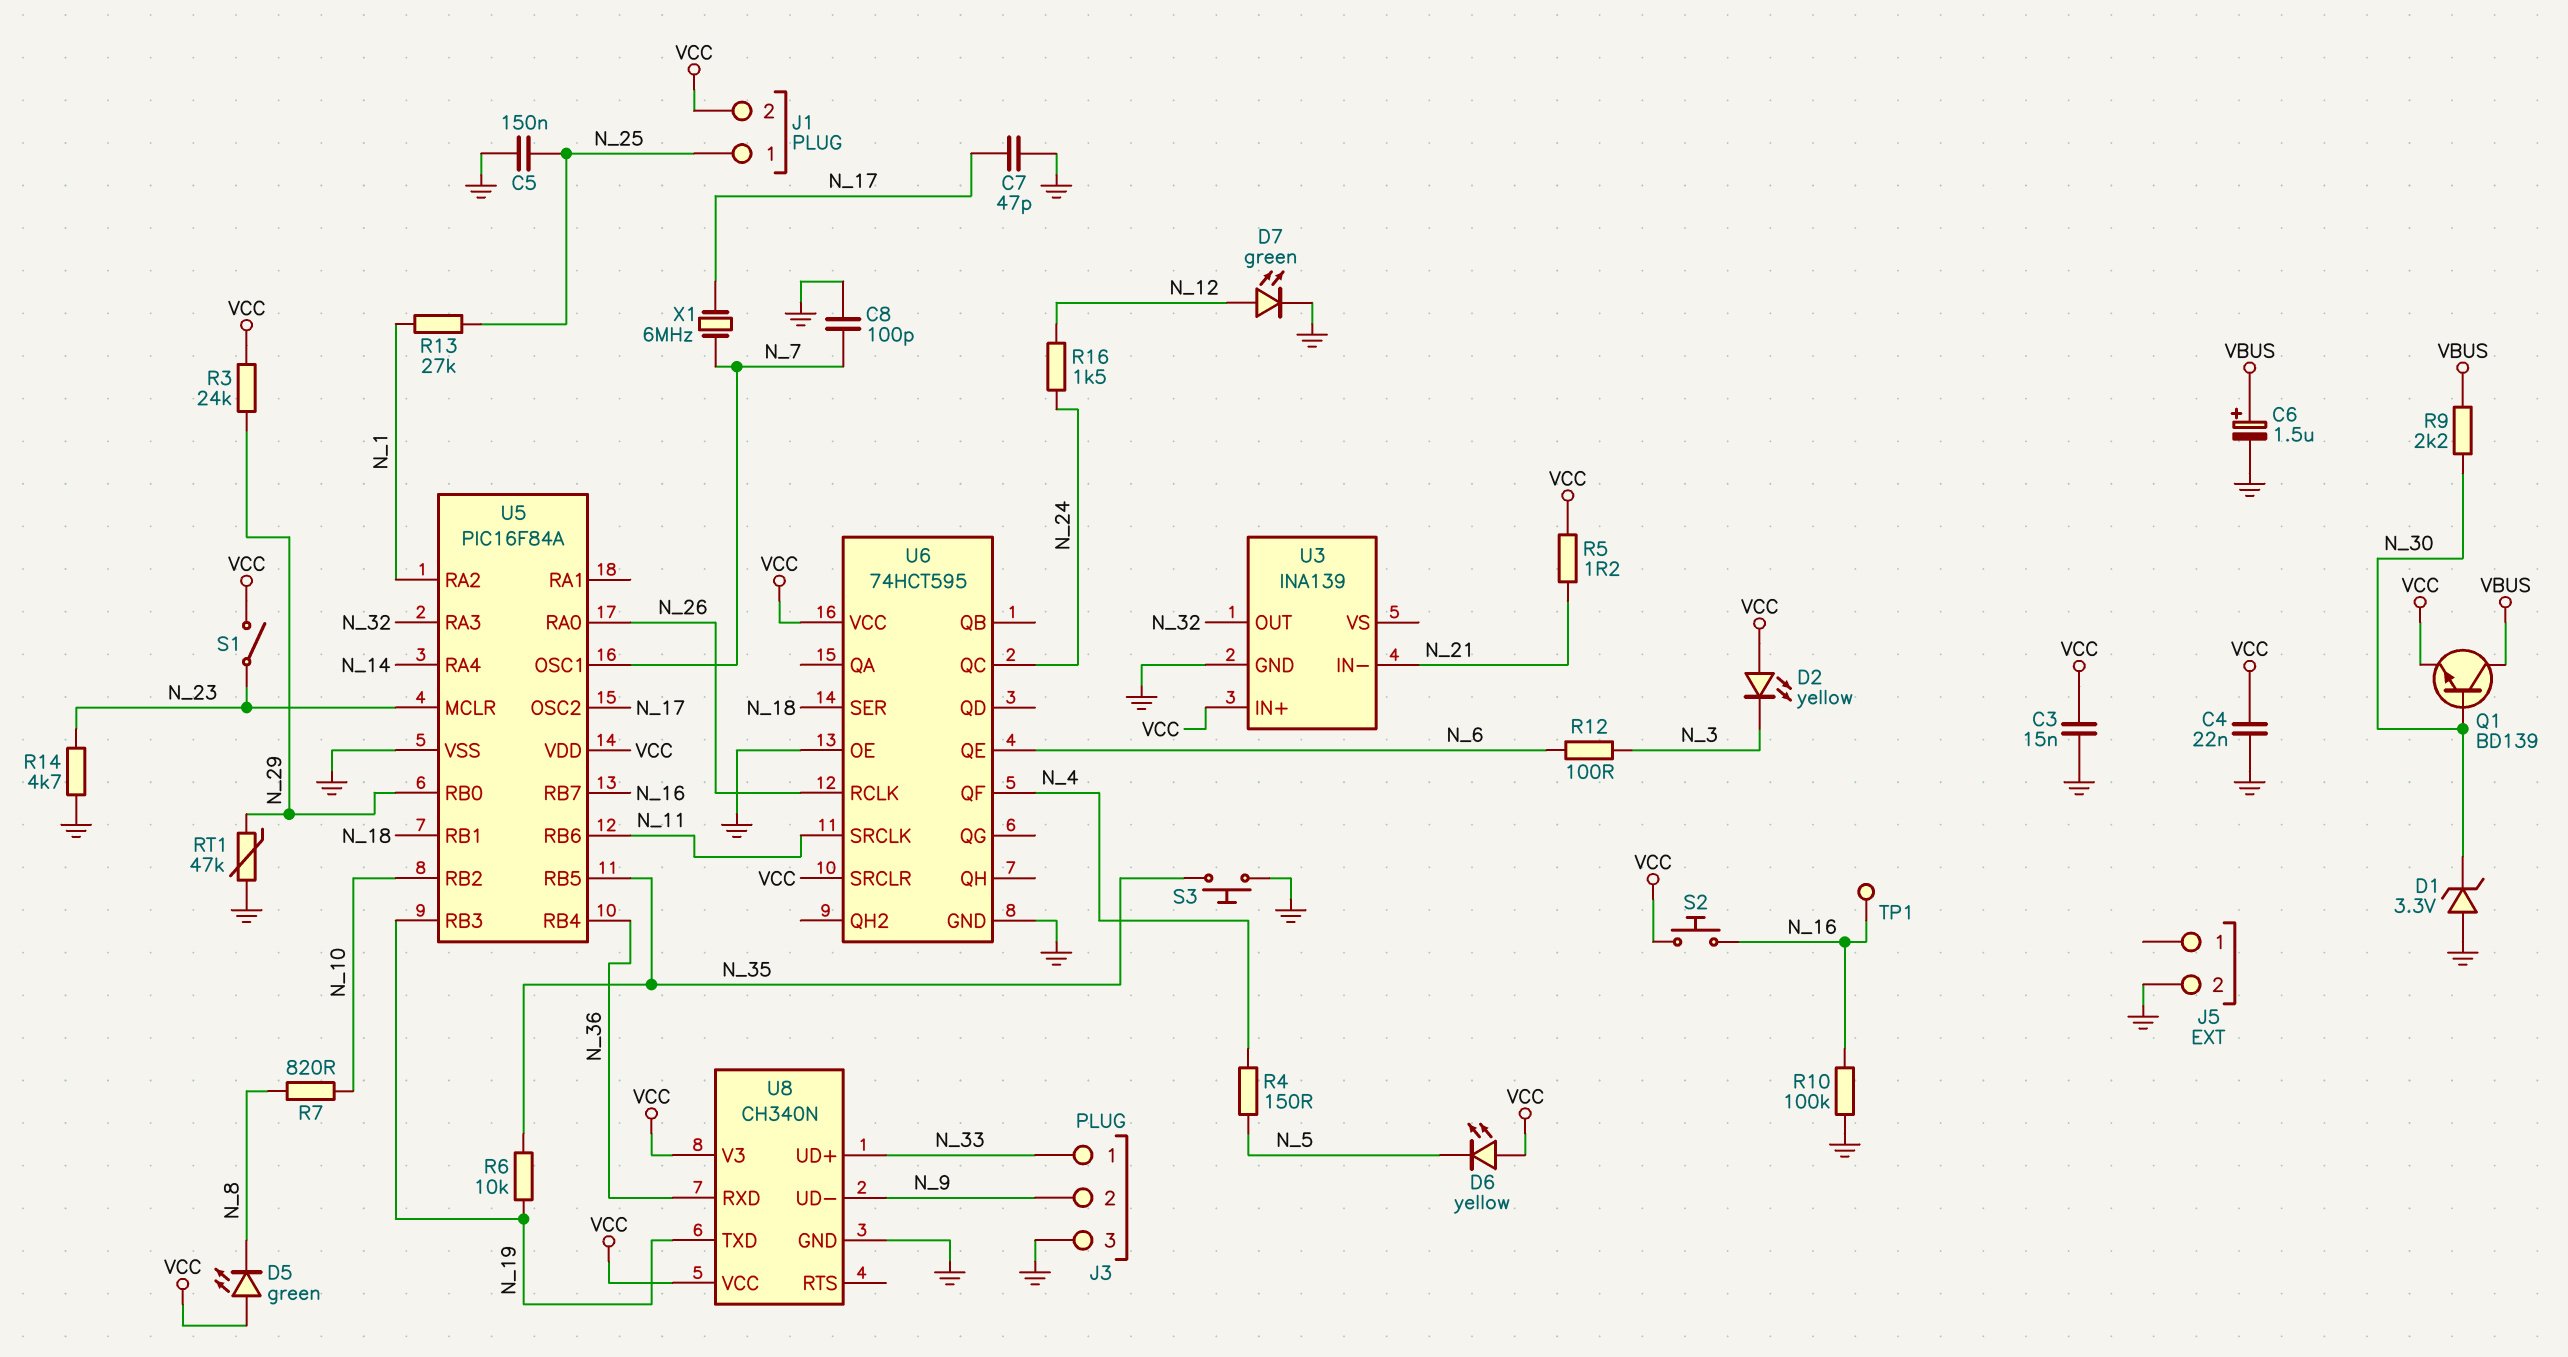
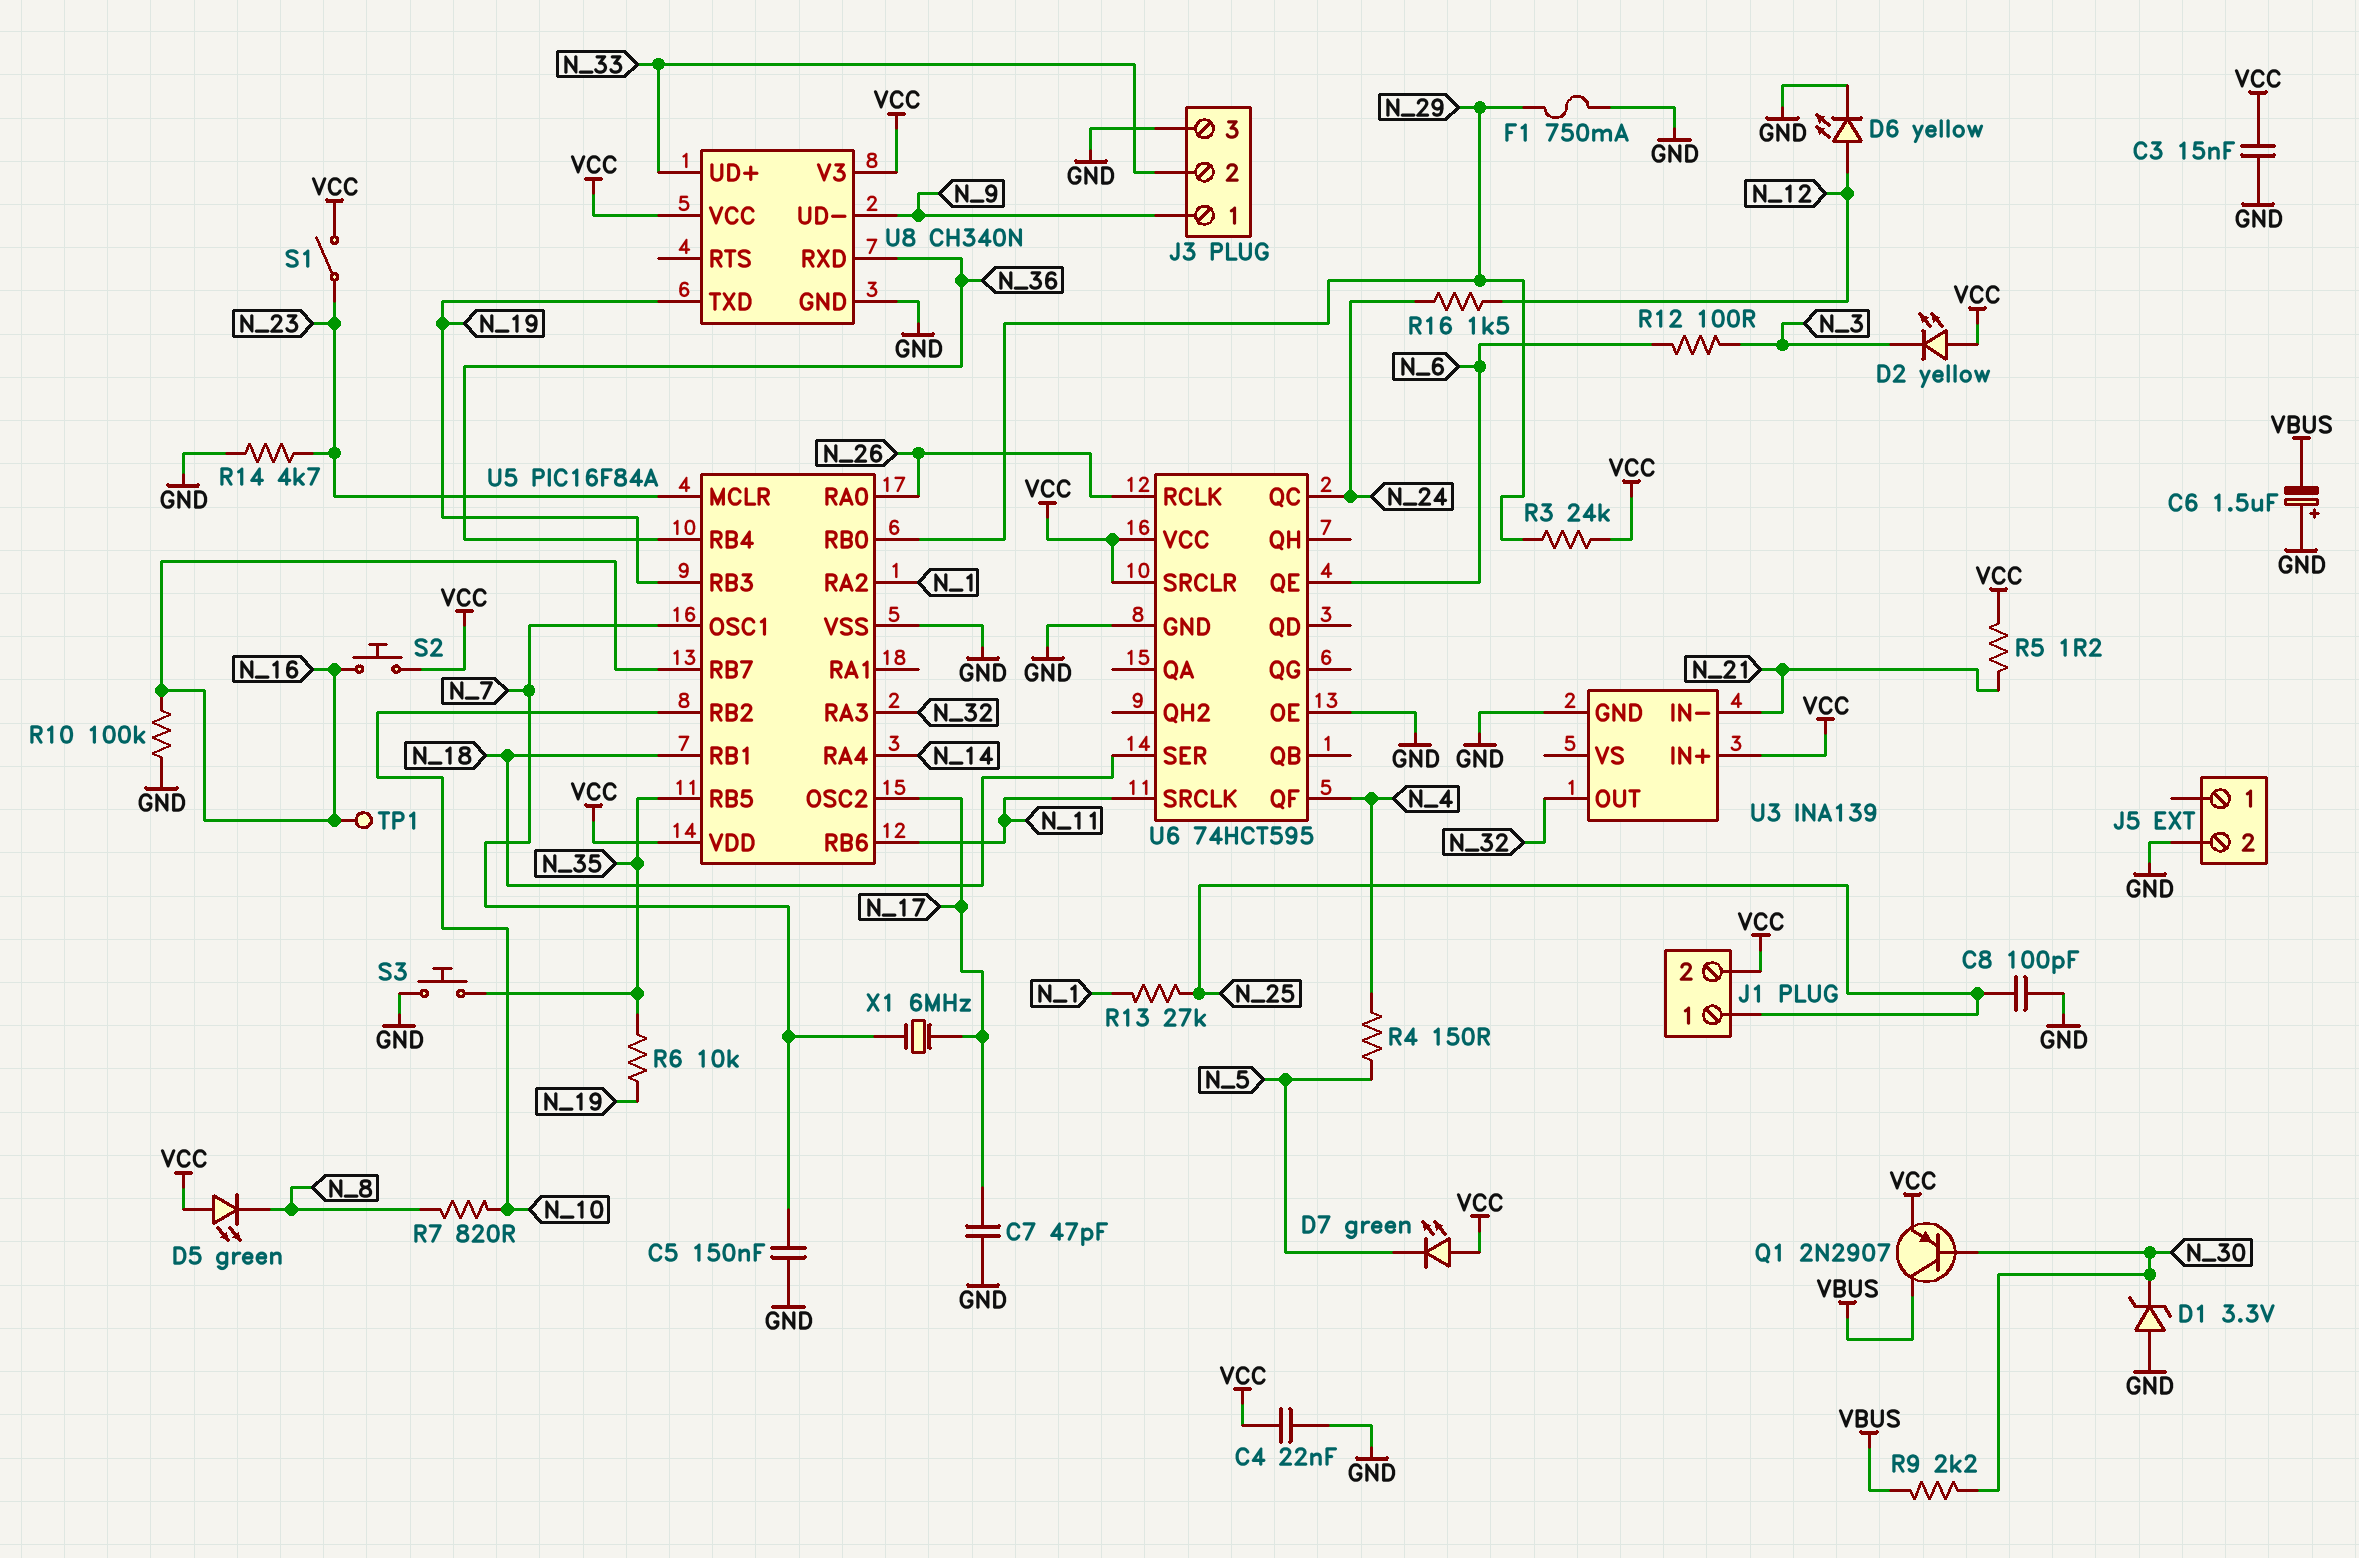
C5: 150nF (GND, N_25) -> 150nF (GND, N_7)
C6: 1.5uF (plus VBUS, minus GND) -> 1.5uF (plus GND, minus VBUS)
C8: 100pF (GND, N_7) -> 100pF (GND, N_25)
D6: LED yellow (A VCC, K N_5) -> LED yellow (A N_12, K GND)
D7: LED green (A N_12, K GND) -> LED green (A VCC, K N_5)
F1: none -> 750mA (GND, N_29)
J3 pin 1: N_33 -> N_9
J3 pin 2: N_9 -> N_33
Q1: NPN BD139 (B N_30, C VBUS, E VCC) -> PNP 2N2907 (B N_30, C VBUS, E VCC)
RT1: 47k (GND, N_29) -> none

